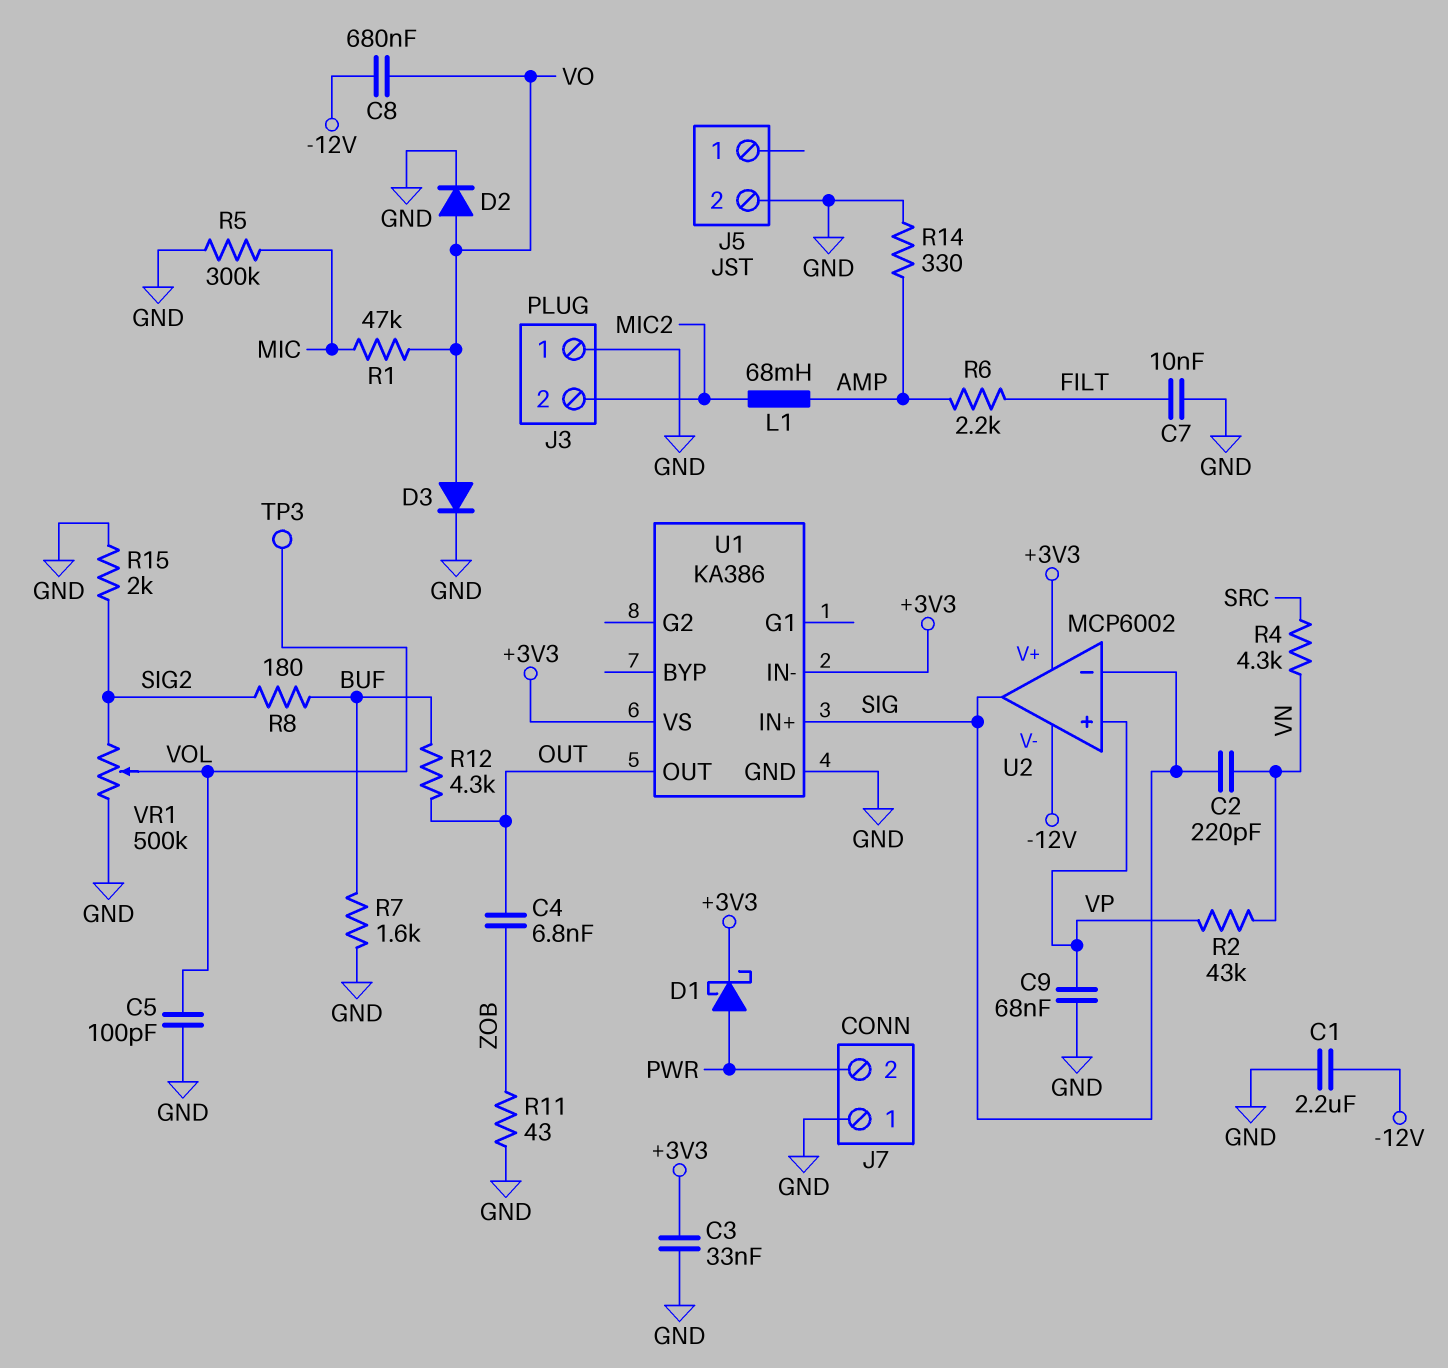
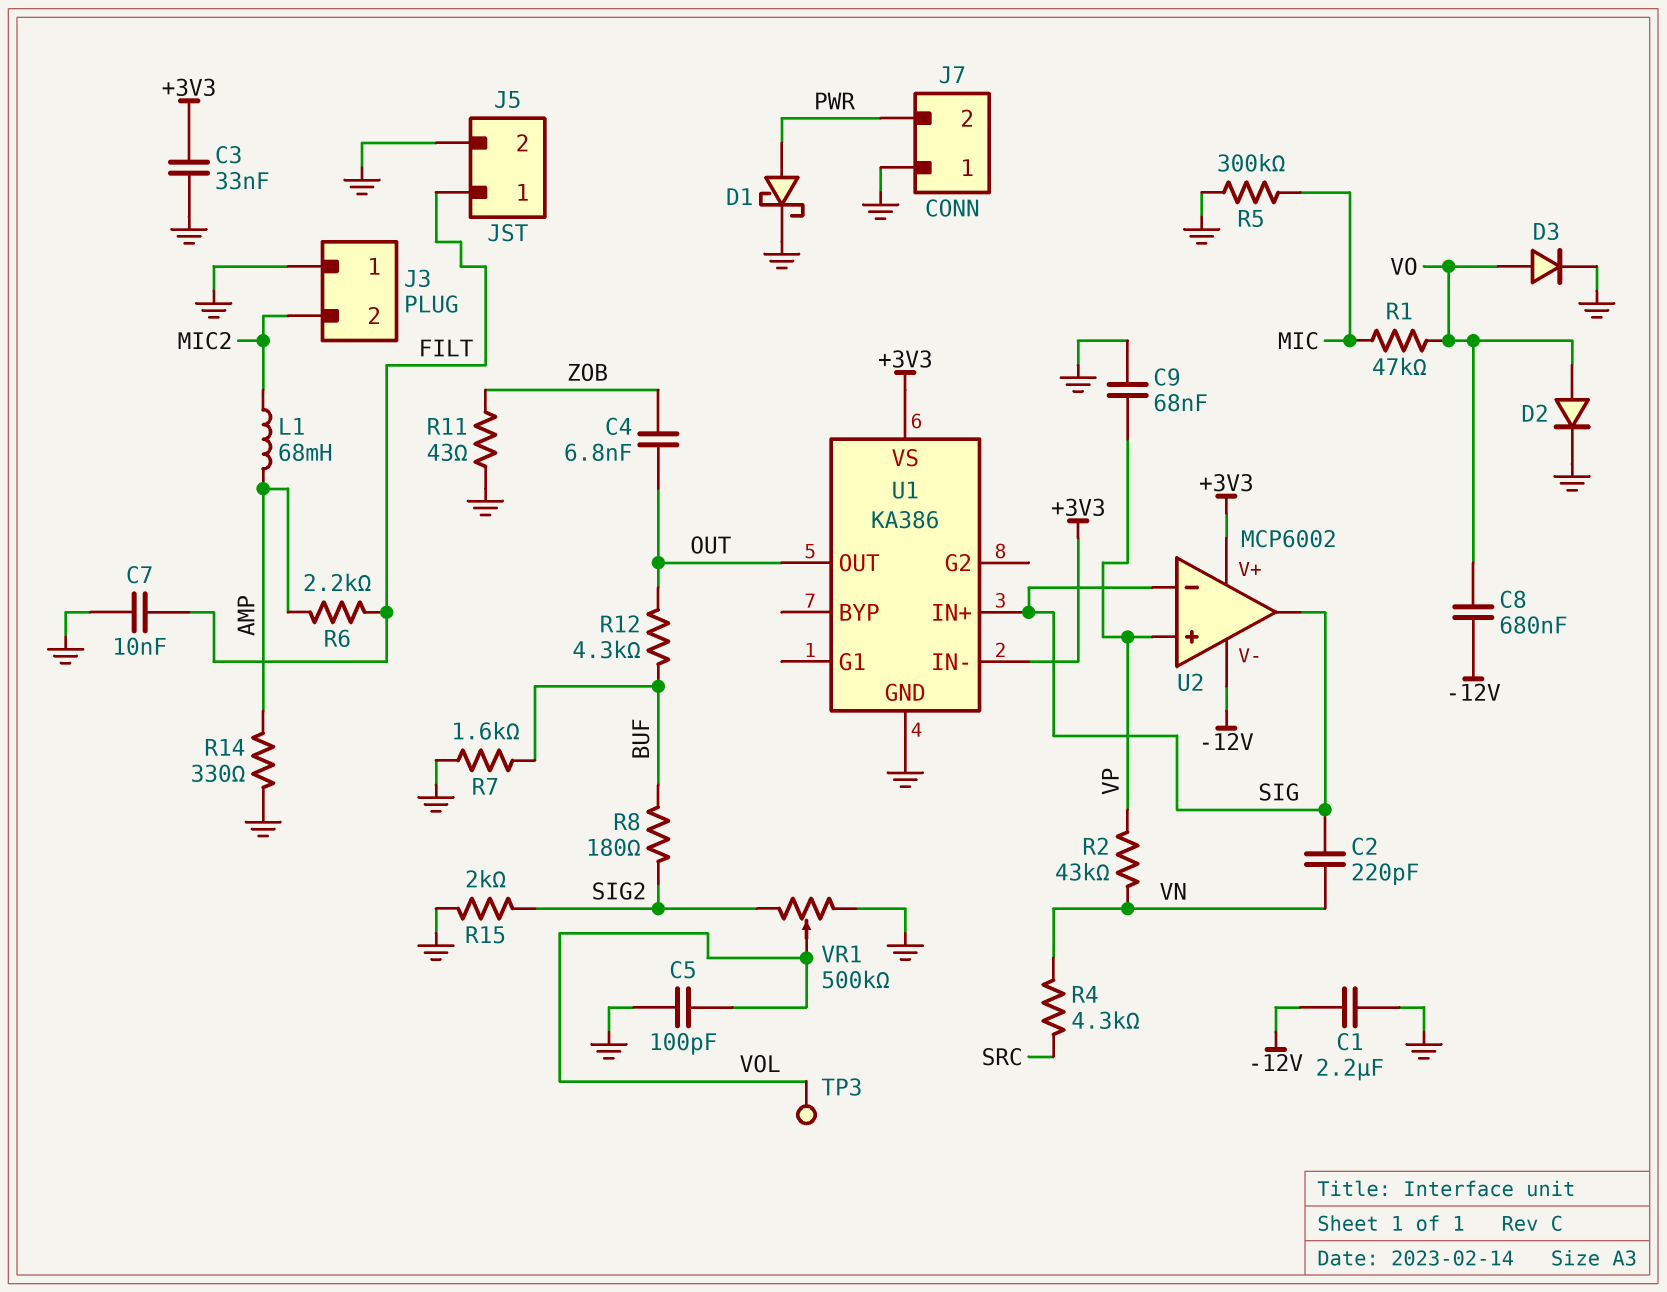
D1: schottky (A PWR, K +3V3) -> schottky (A PWR, K GND)
J5 pin 1: none -> FILT

